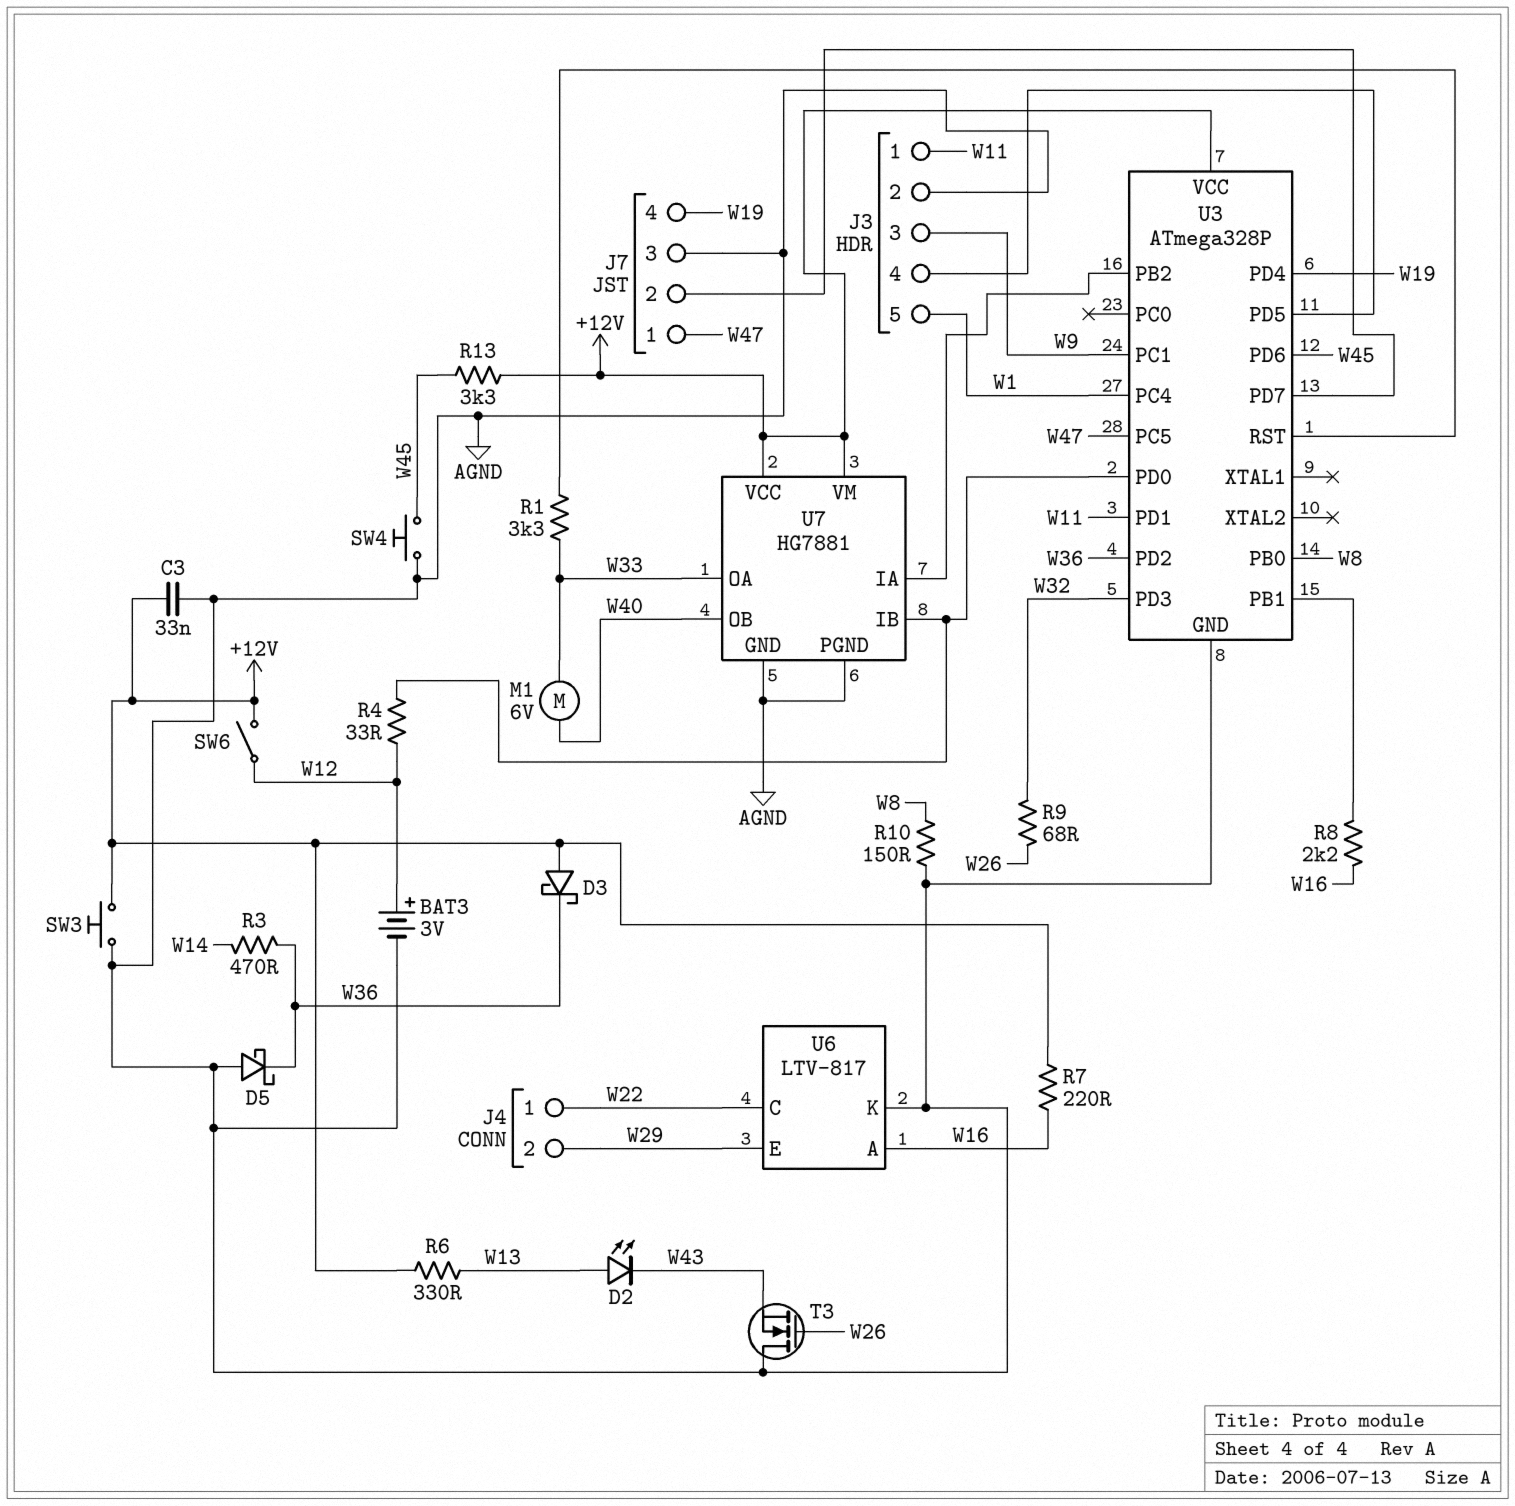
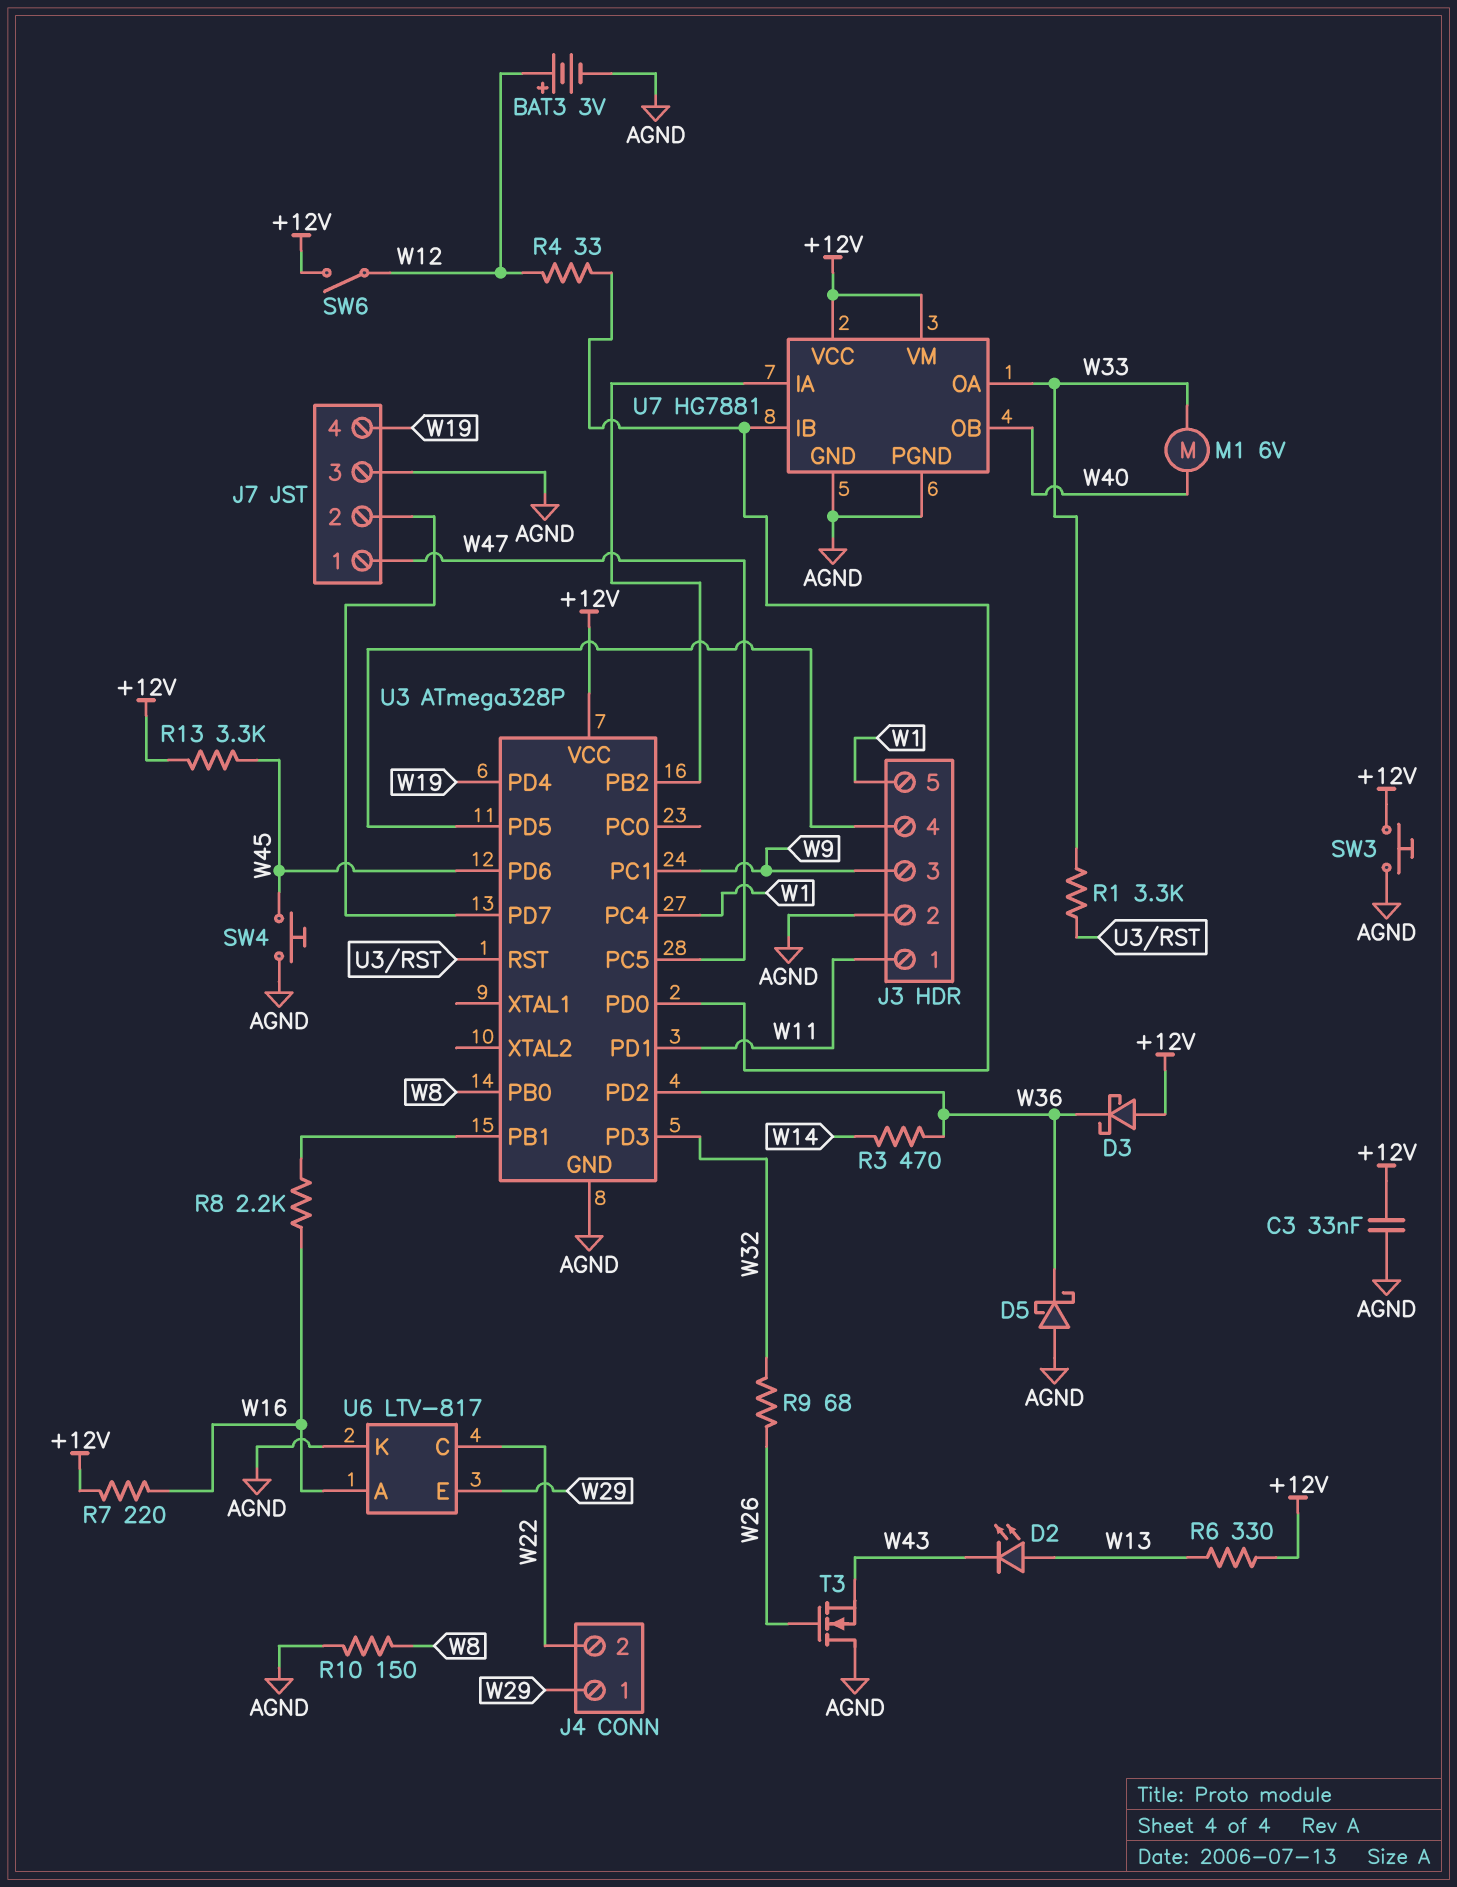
J4 pin 1: W22 -> W29
J4 pin 2: W29 -> W22

